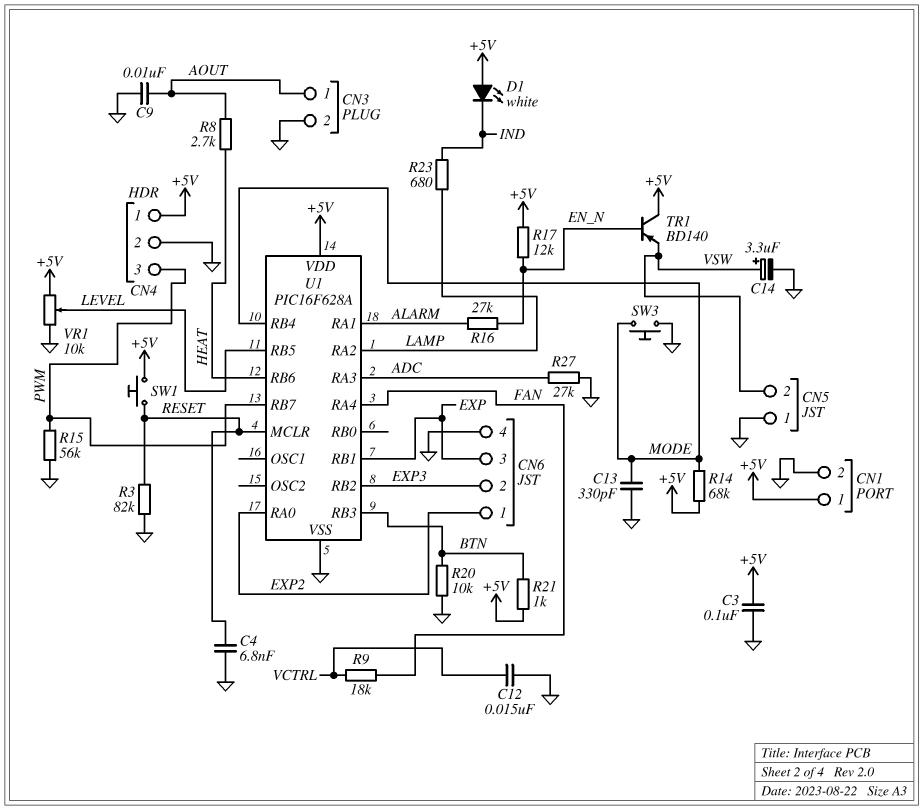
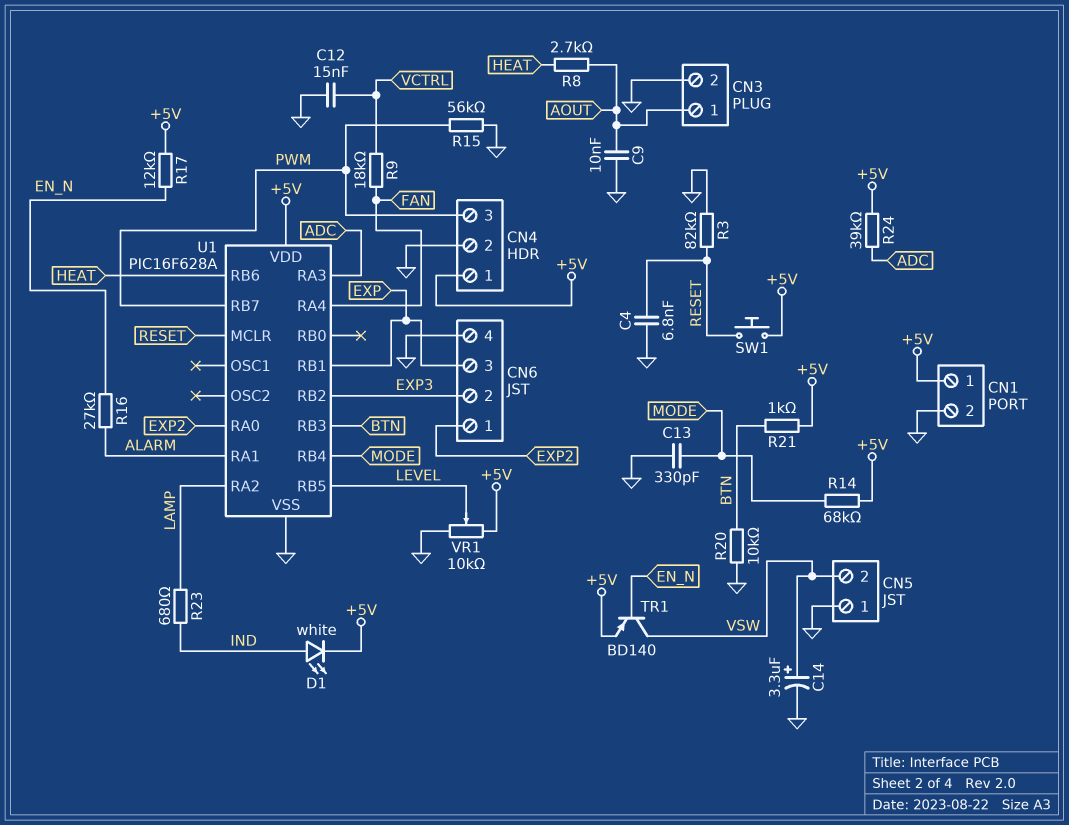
C3: 100nF (+5V, GND) -> none
D1: LED white (A +5V, K IND) -> LED white (A IND, K +5V)
R24: none -> 39k (+5V, ADC)
R27: 27k (ADC, GND) -> none
SW3: button (GND, MODE) -> none
TR1: PNP BD140 (B EN_N, C +5V, E VSW) -> PNP BD140 (B EN_N, C VSW, E +5V)

